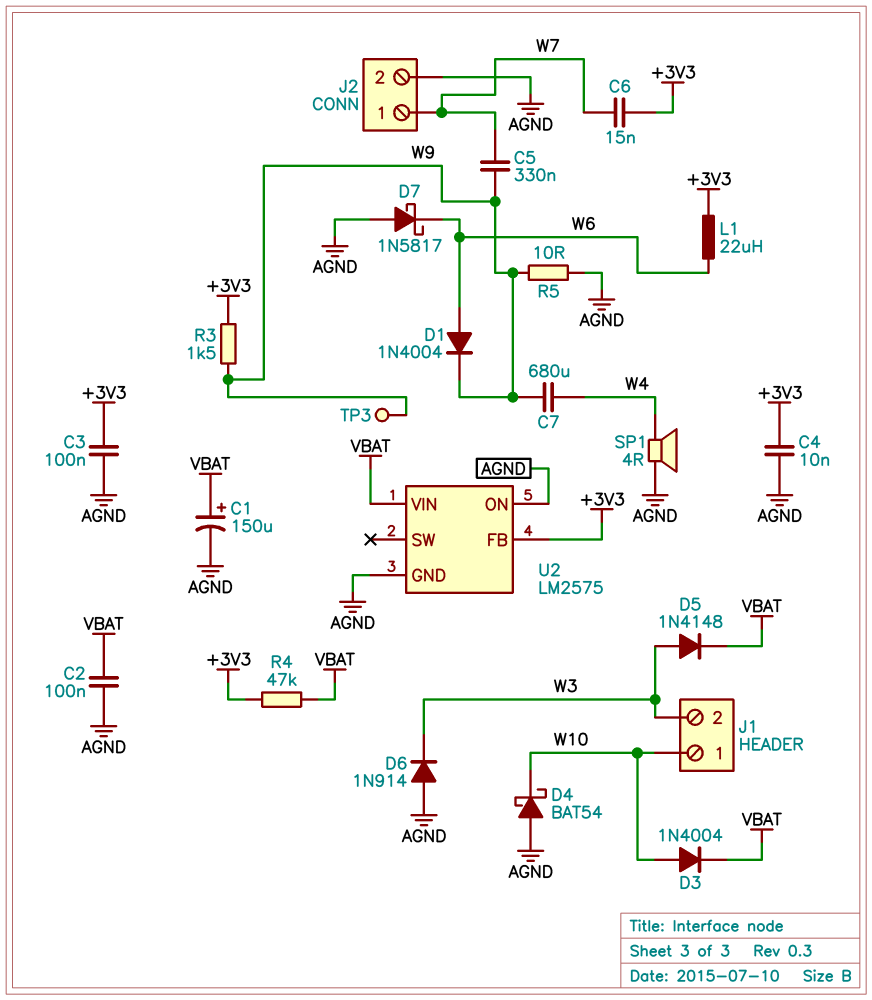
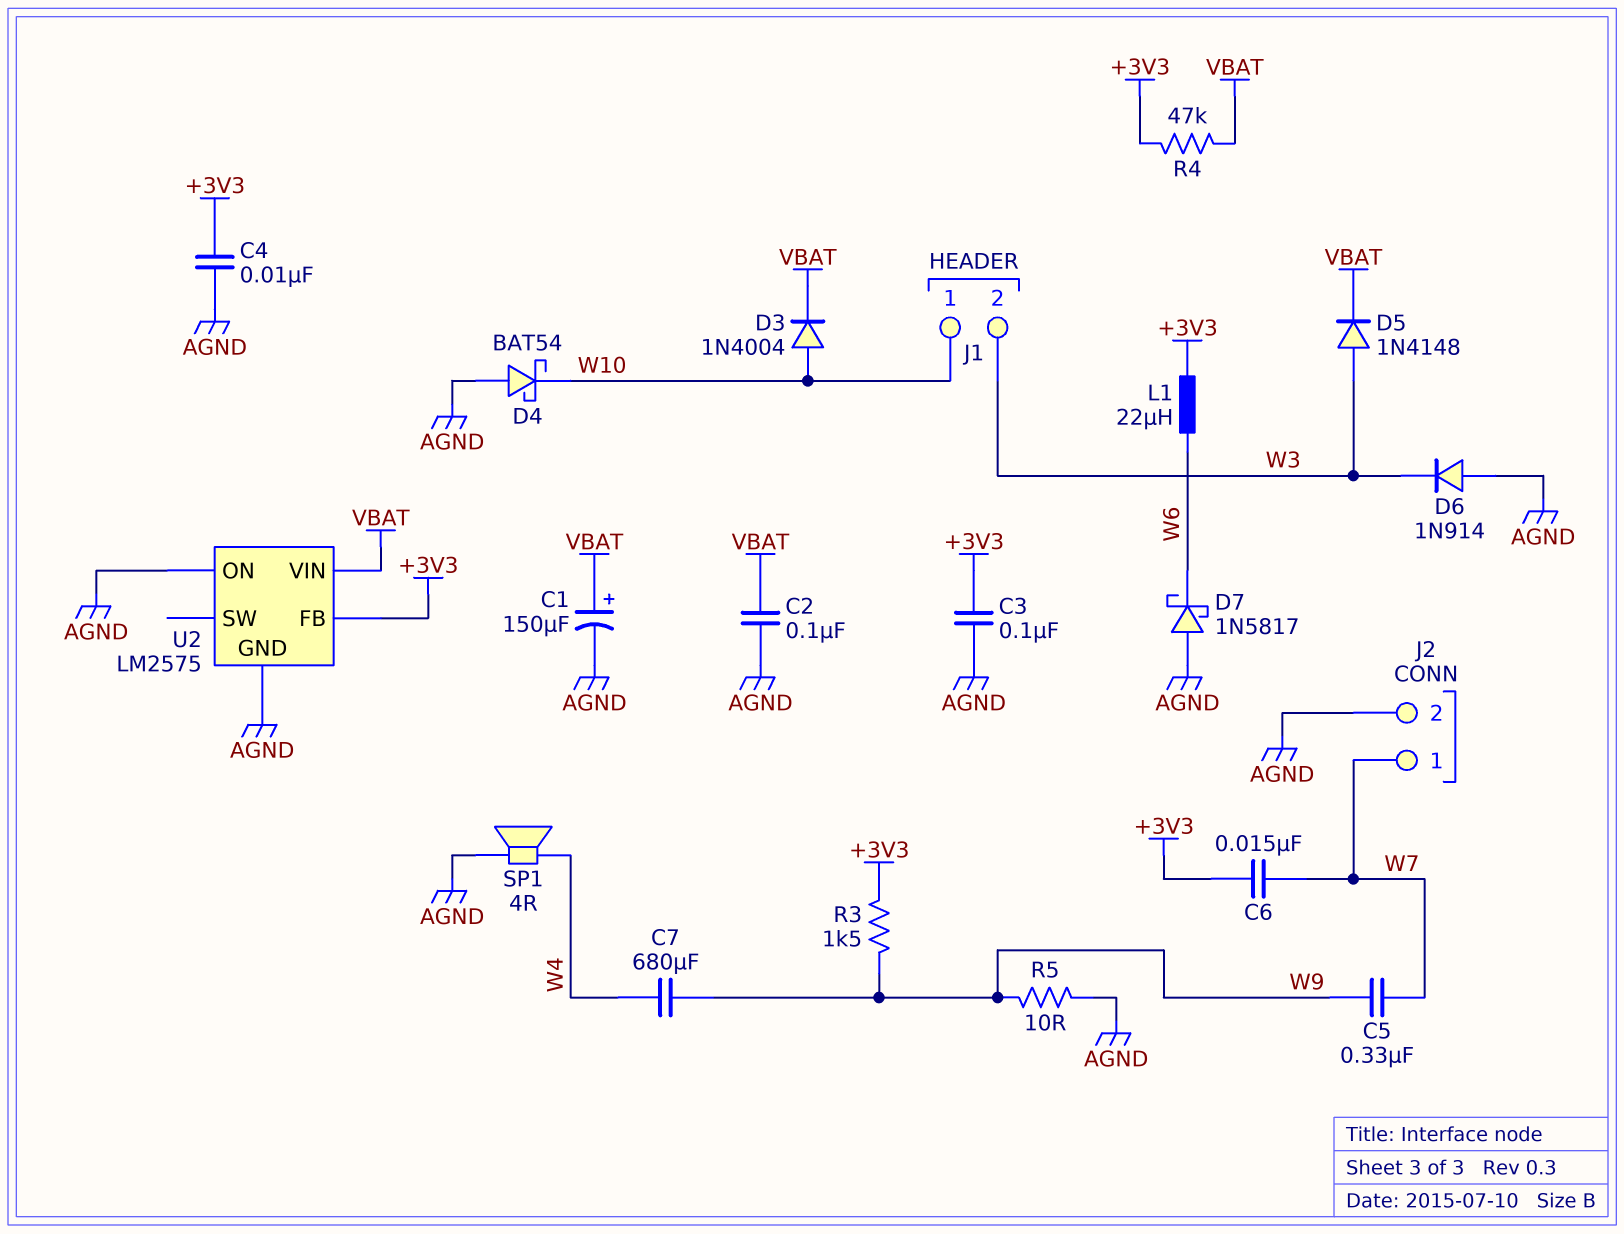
D1: diode 1N4004 (A W6, K W9) -> none
TP3: test point (W9) -> none

